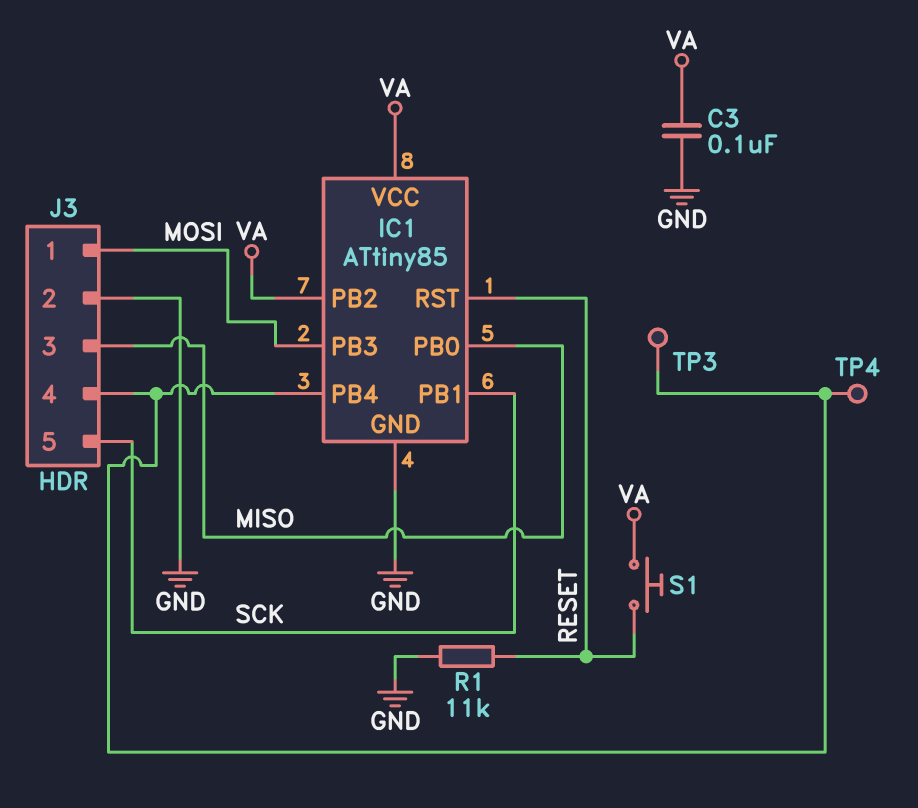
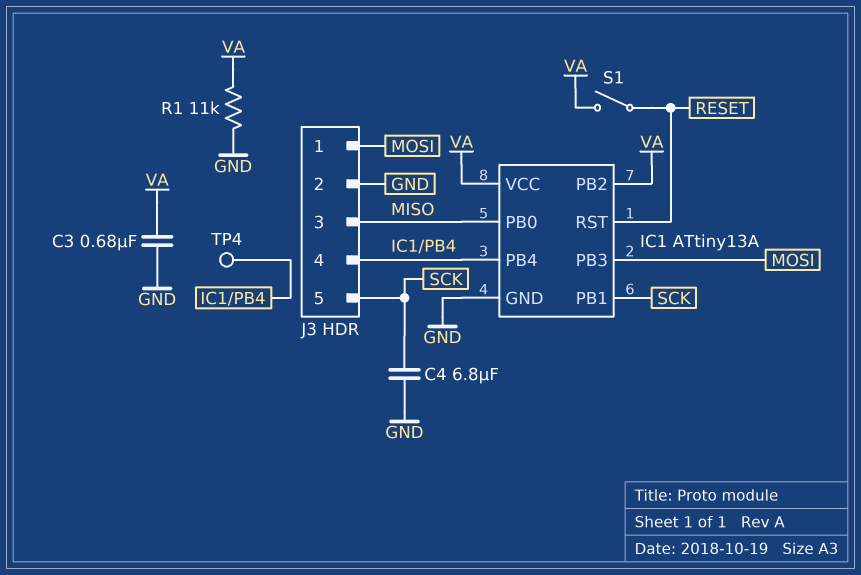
C3: 100nF (GND, VA) -> 680nF (GND, VA)
C4: none -> 6.8uF (GND, SCK)
IC1: ATtiny85 -> ATtiny13A
R1: 11k (GND, RESET) -> 11k (GND, VA)
S1: button (RESET, VA) -> switch (RESET, VA)
TP3: test point (IC1/PB4) -> none

